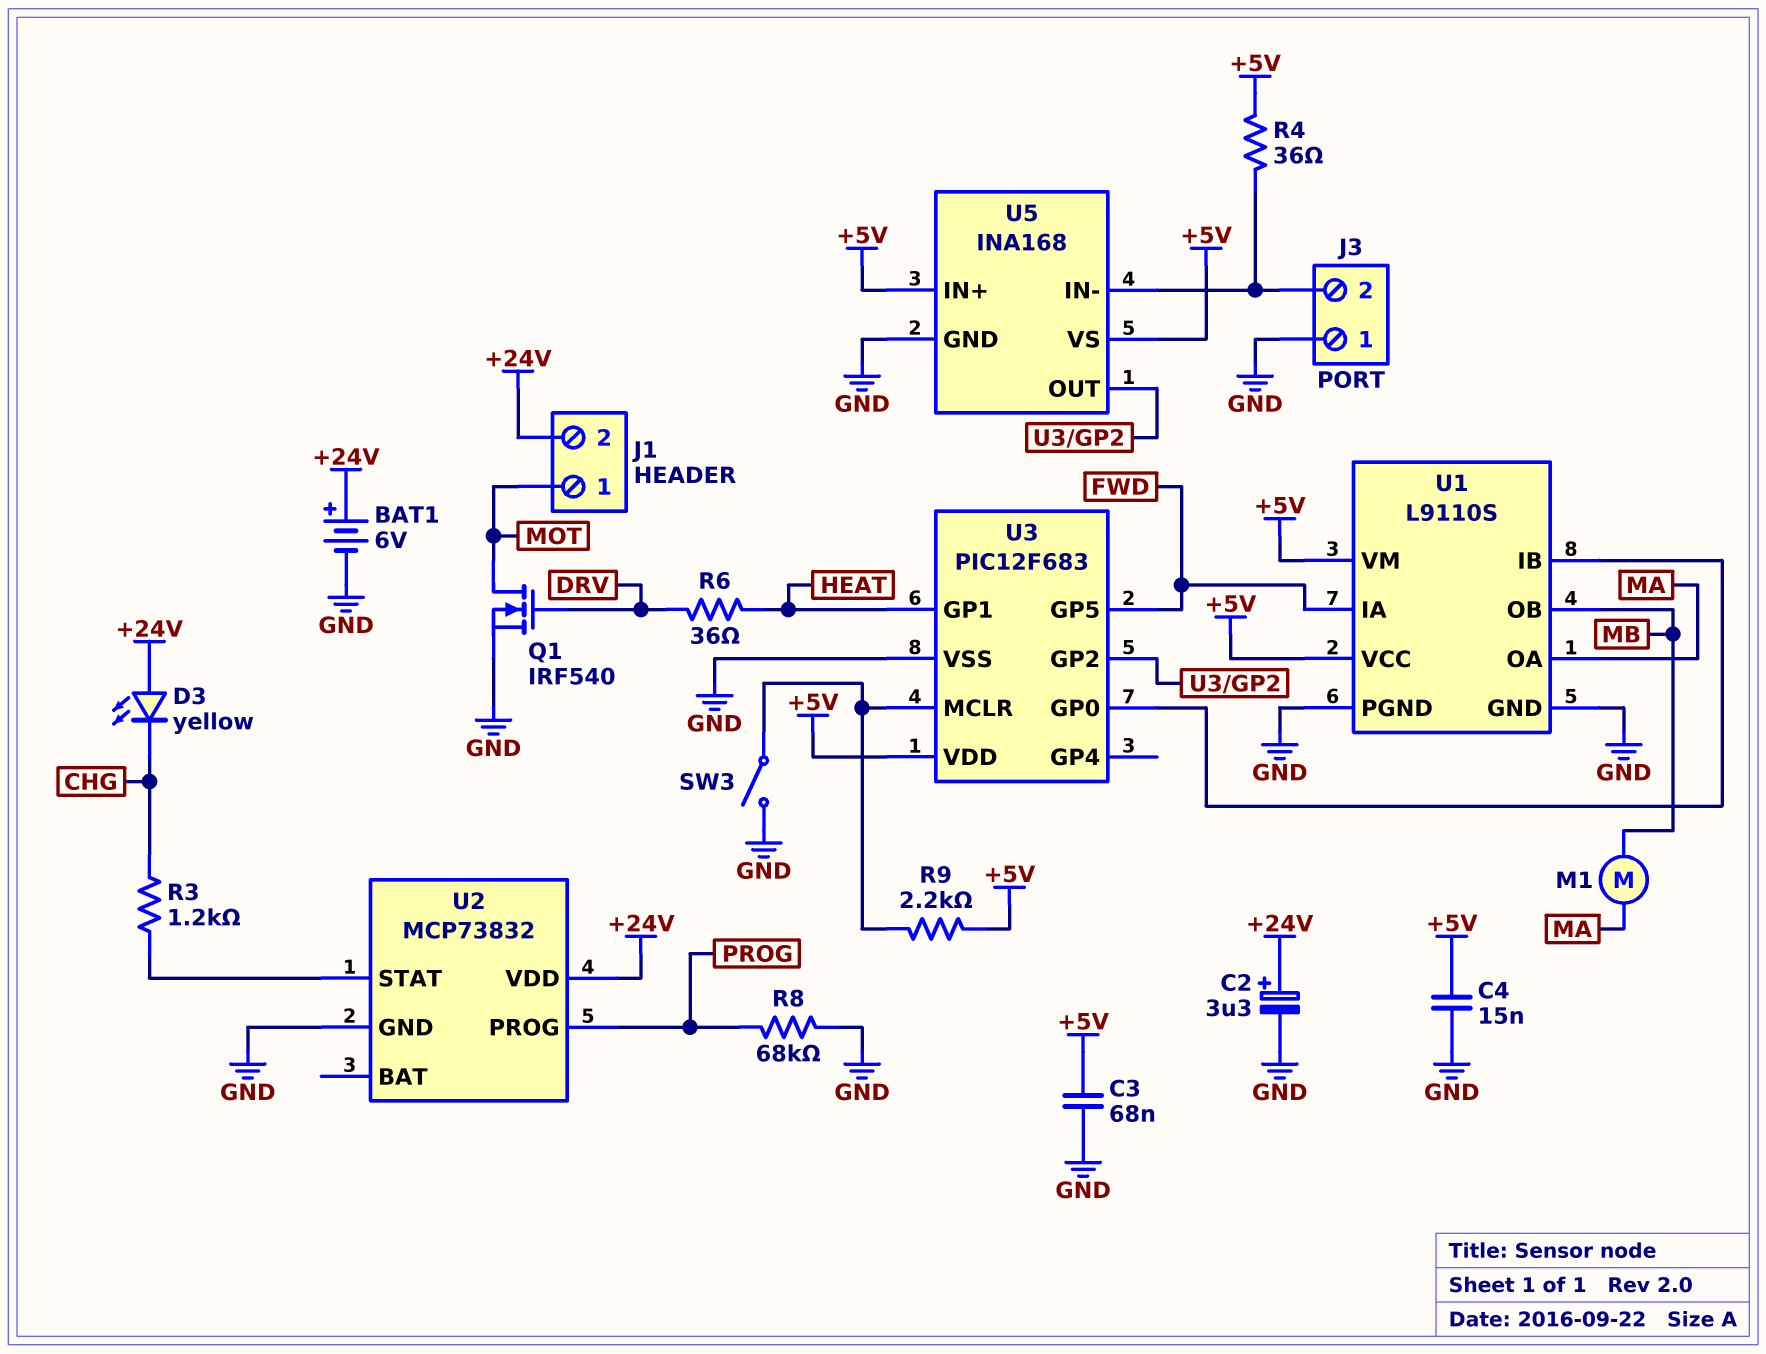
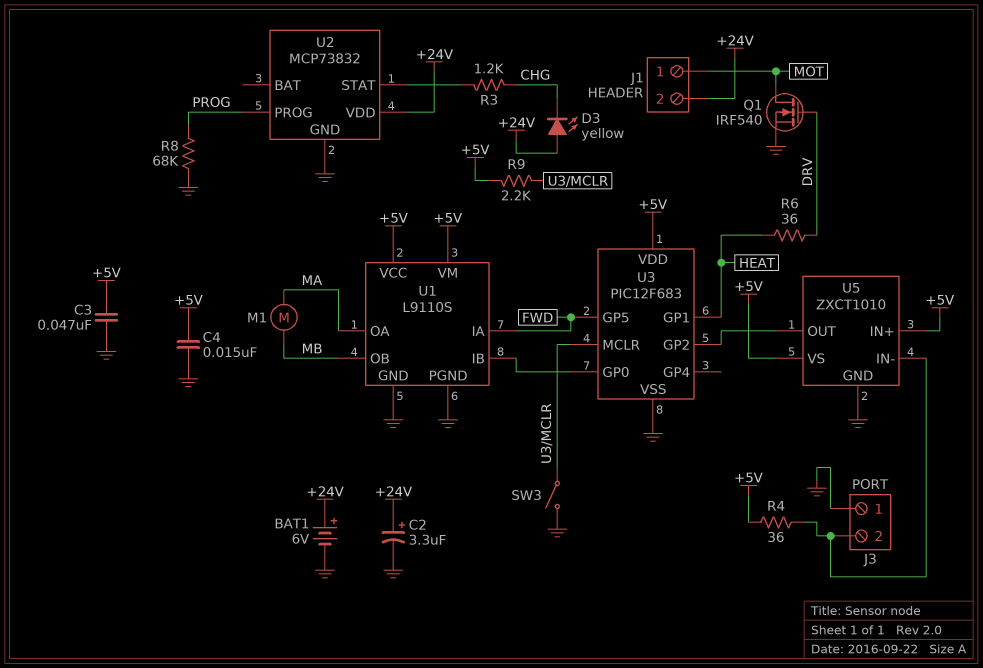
C3: 68nF (+5V, GND) -> 47nF (+5V, GND)
U5: INA168 -> ZXCT1010

